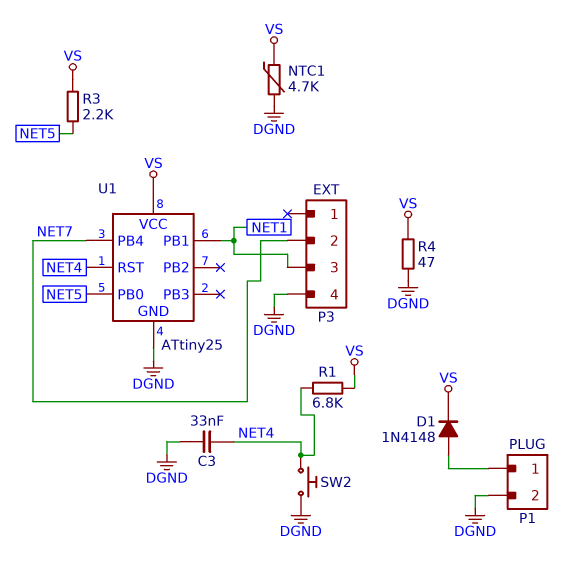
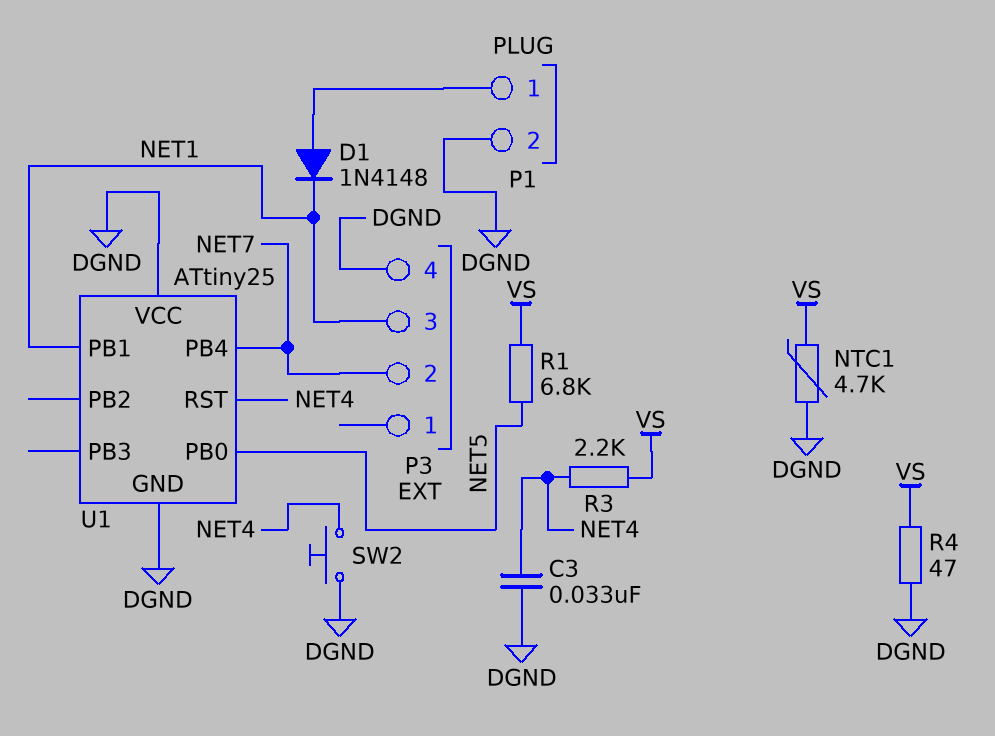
D1: diode 1N4148 (A P1/1, K VS) -> diode 1N4148 (A P1/1, K NET1)
R1: 6.8k (NET4, VS) -> 6.8k (NET5, VS)
R3: 2.2k (NET5, VS) -> 2.2k (NET4, VS)
U1 pin VCC: VS -> DGND

